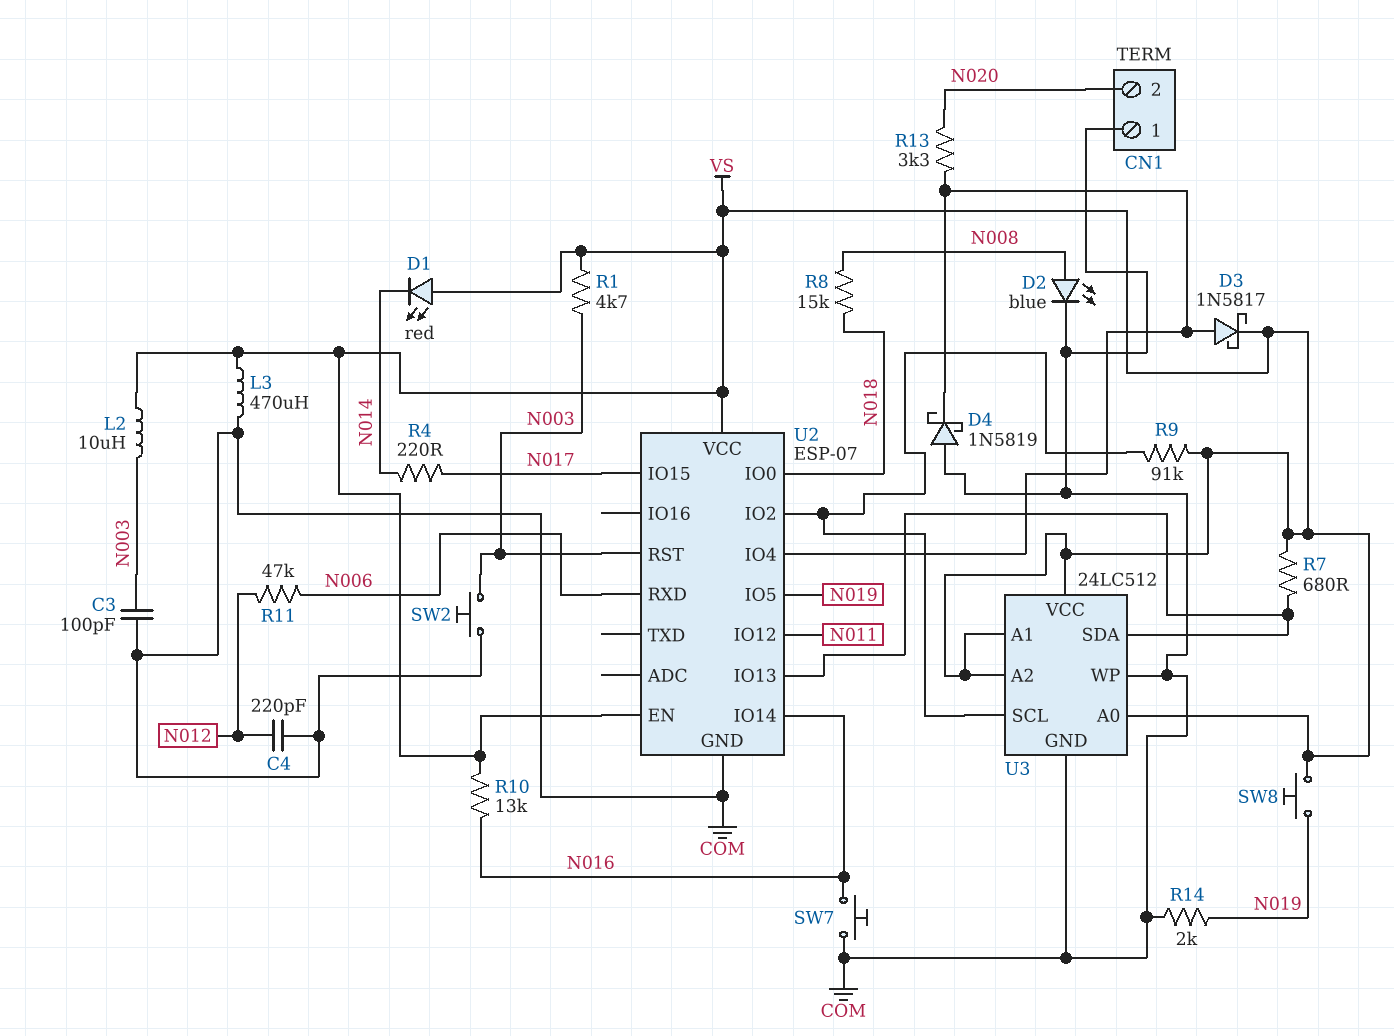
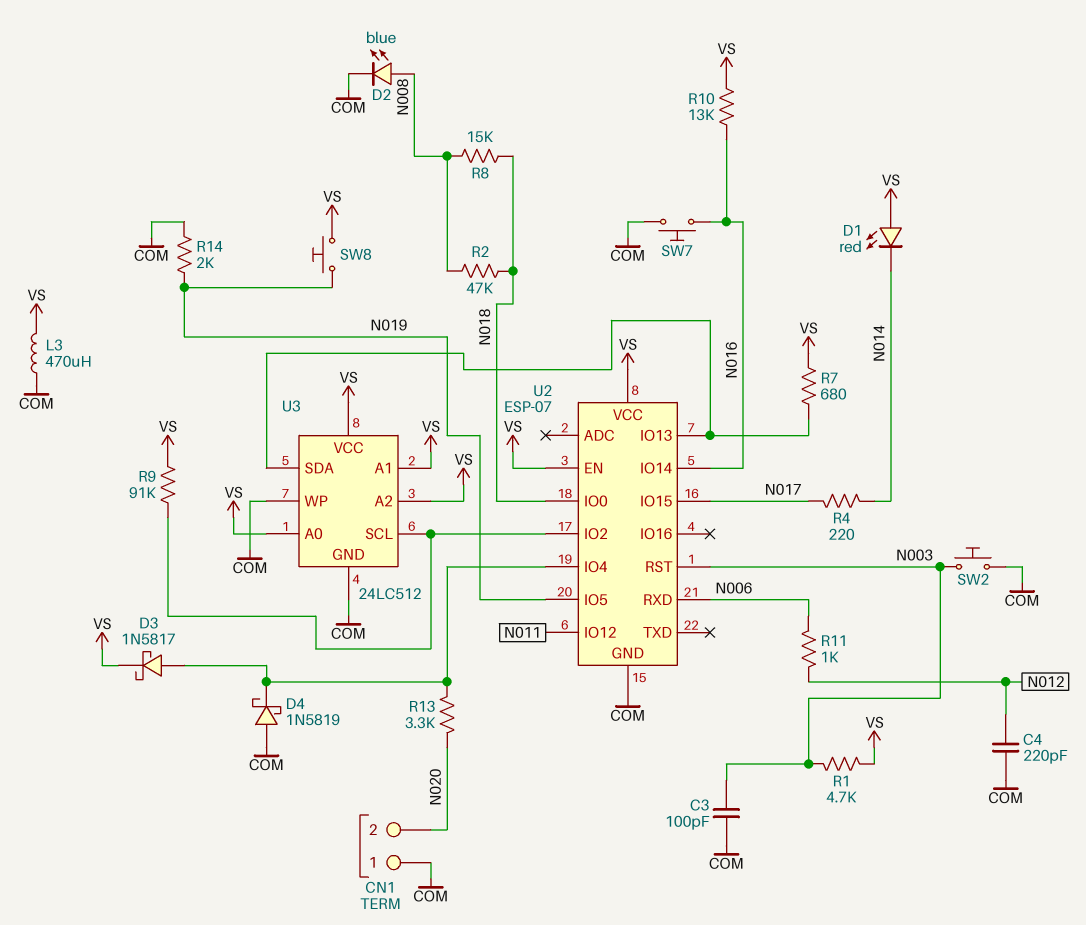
L2: 10uH (N003, VS) -> none
R2: none -> 47k (N008, N018)
R11: 47k (N006, N012) -> 1k (N006, N012)

